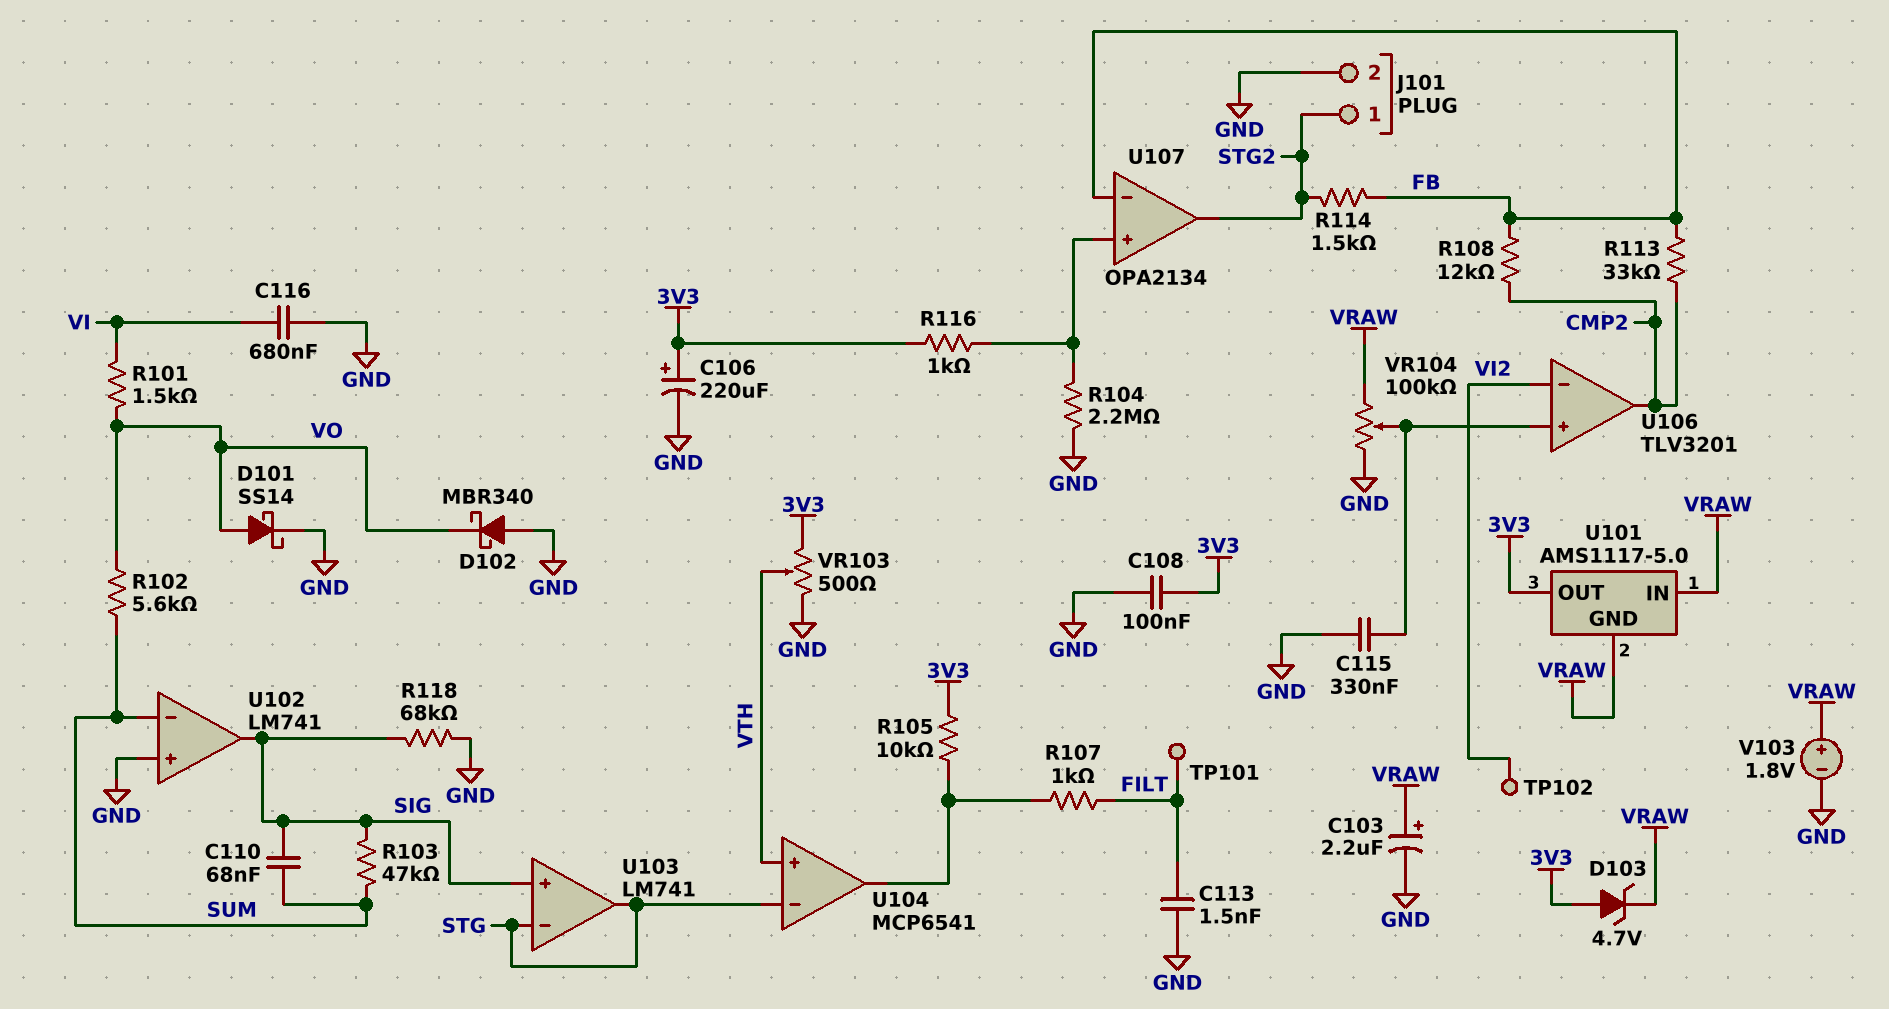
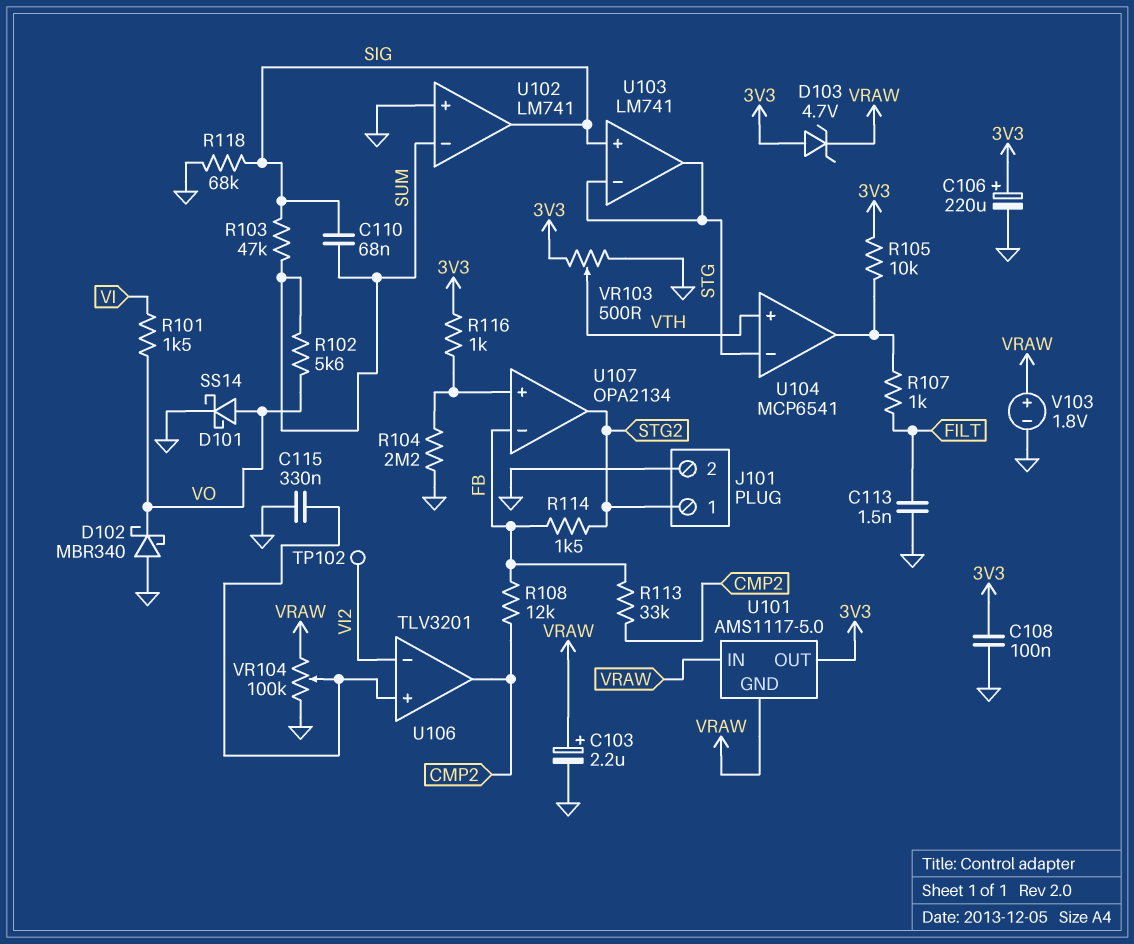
C116: 680nF (GND, VI) -> none
TP101: test point (FILT) -> none

